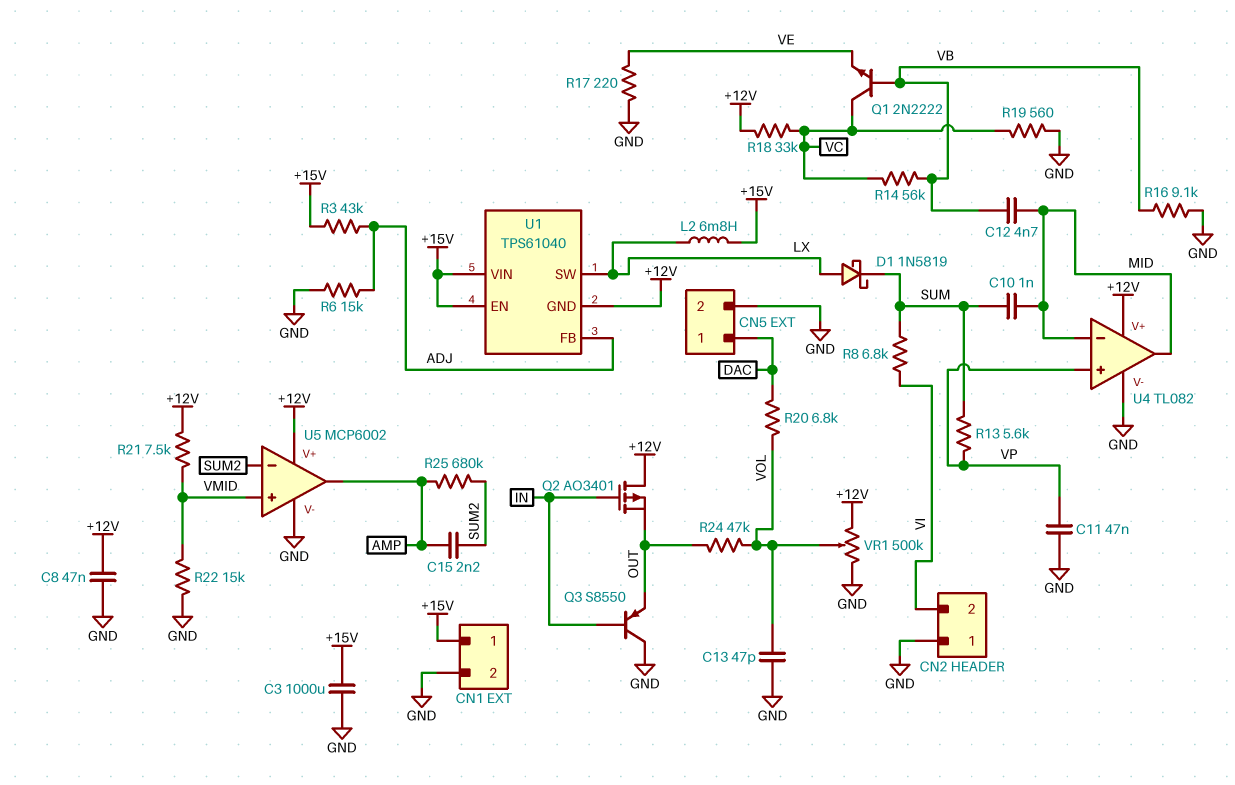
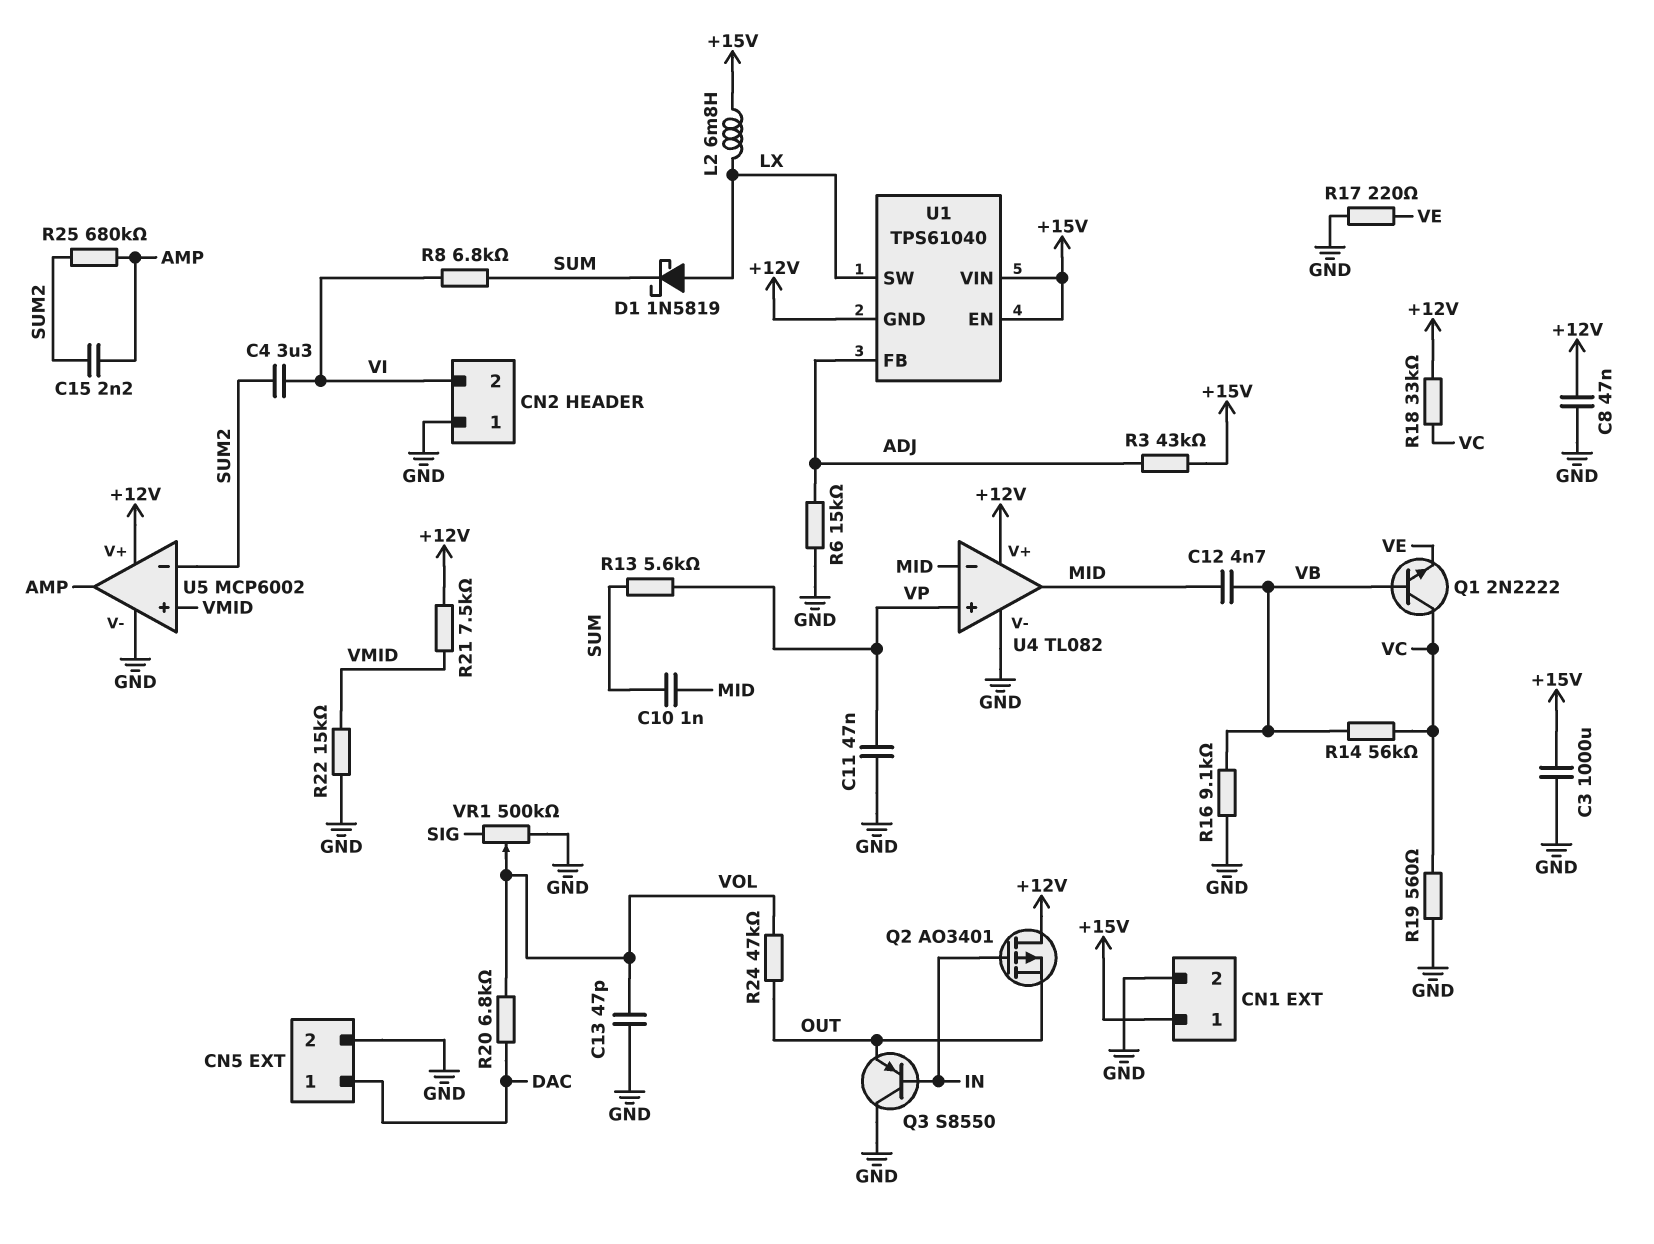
C4: none -> 3.3uF (SUM2, VI)
VR1: 500k (+12V, GND, wiper VOL) -> 500k (GND, SIG, wiper VOL)

